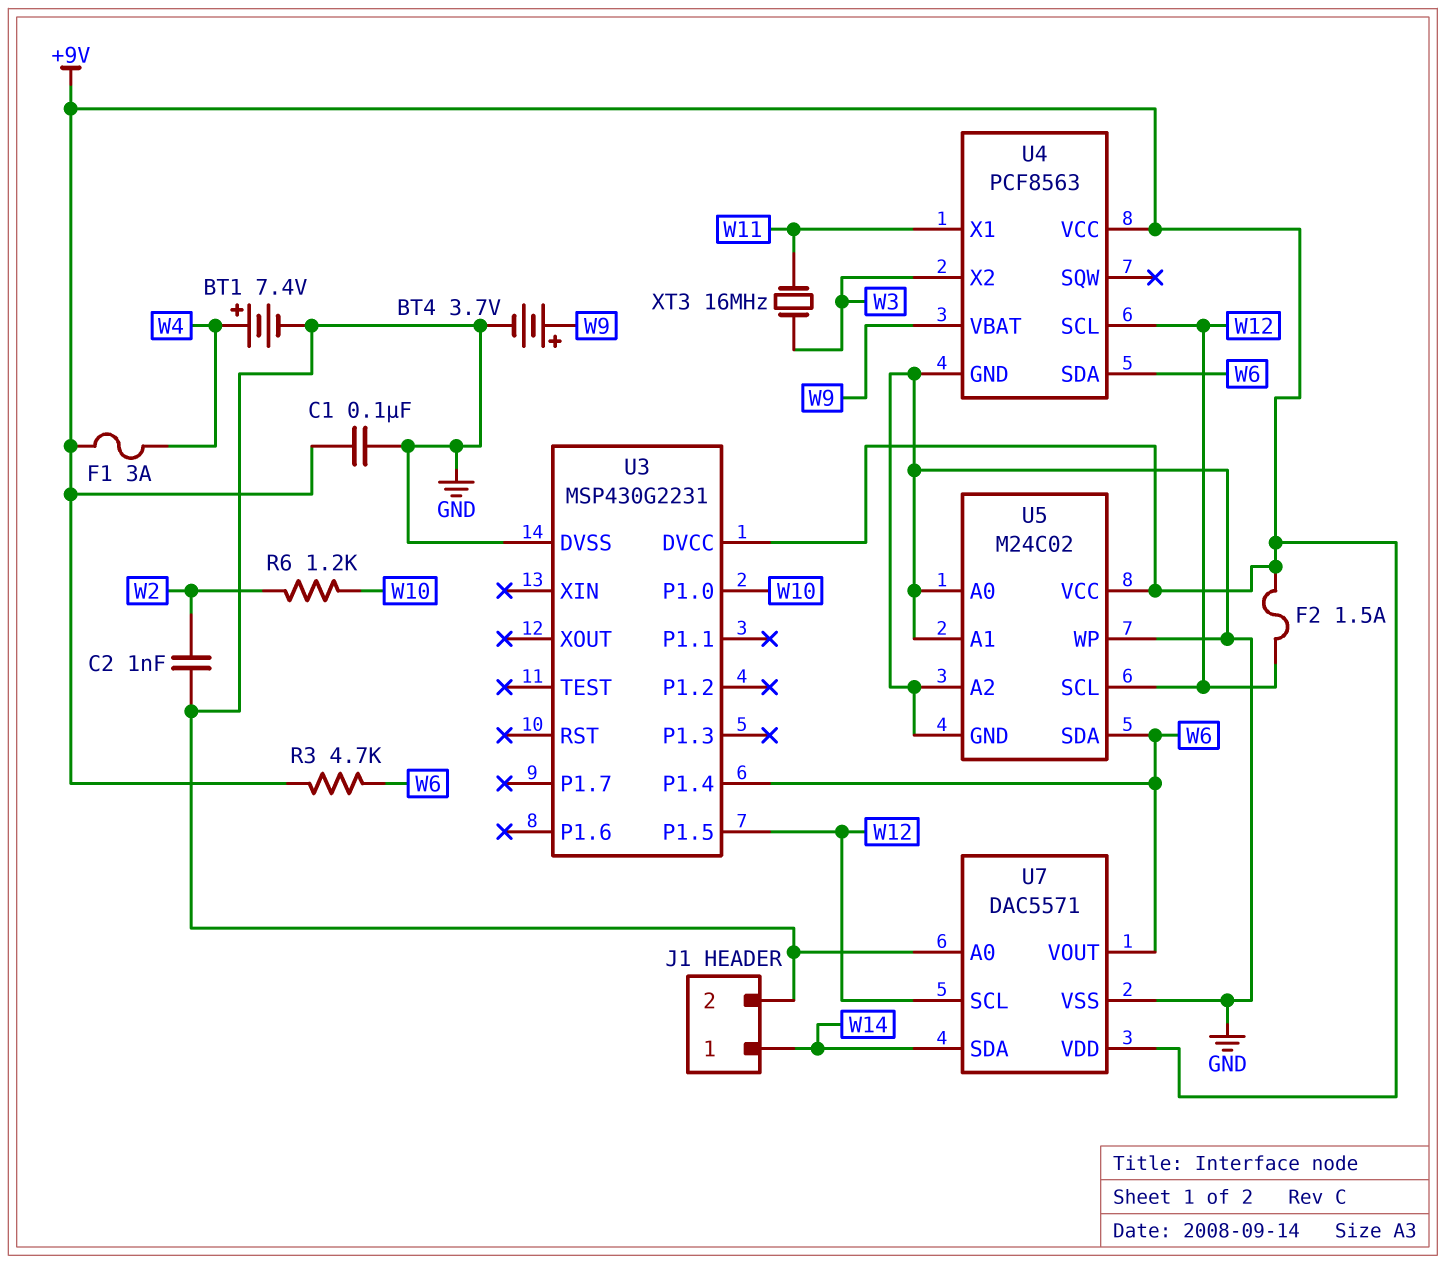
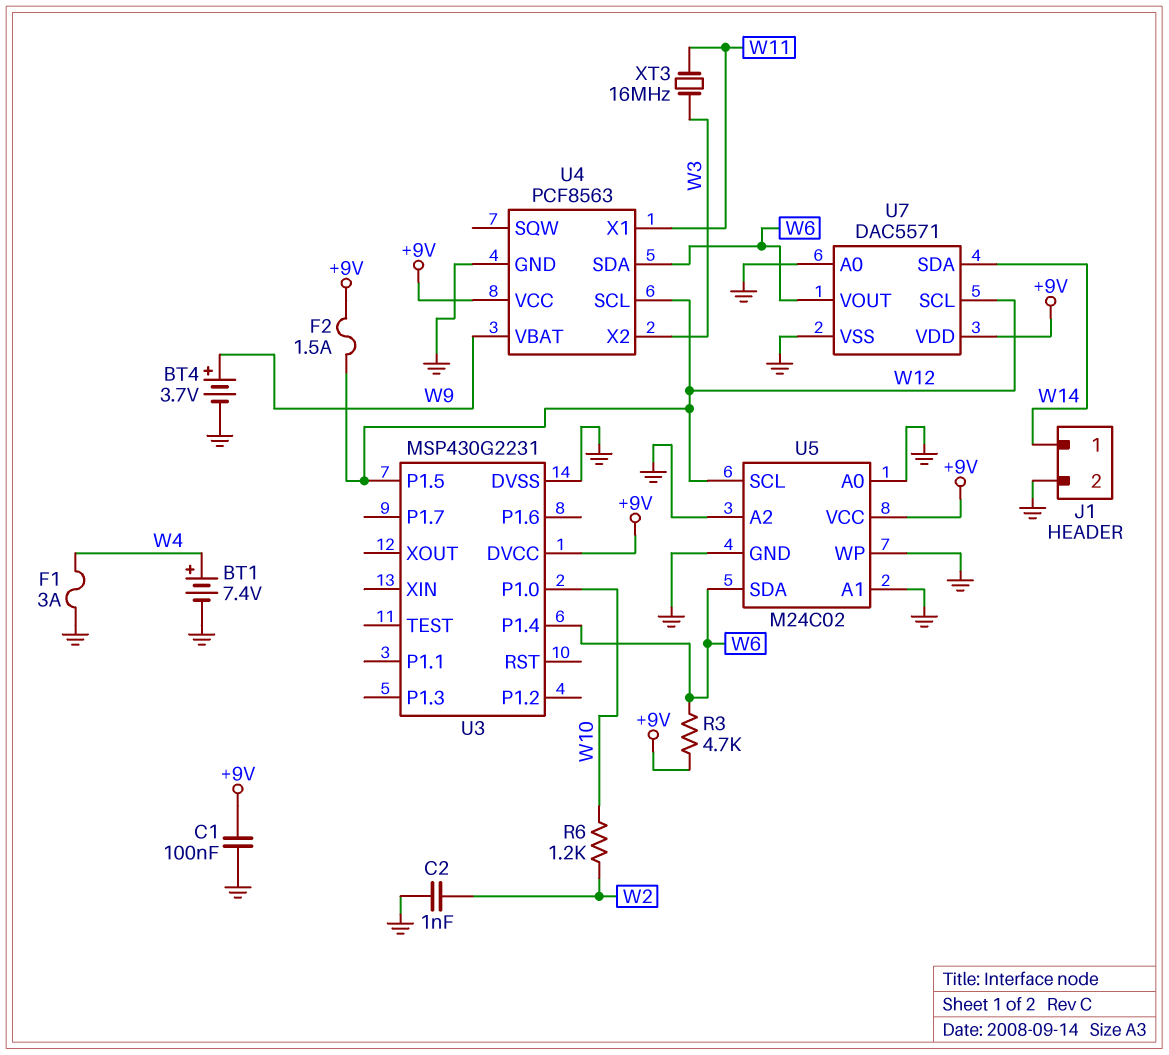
F1: 3A (+9V, W4) -> 3A (GND, W4)

